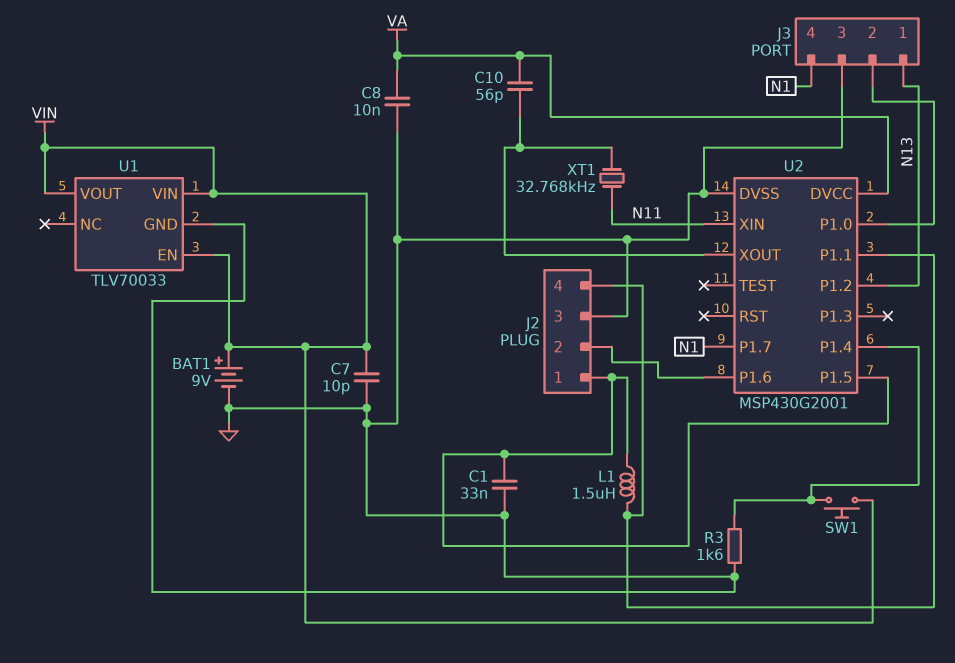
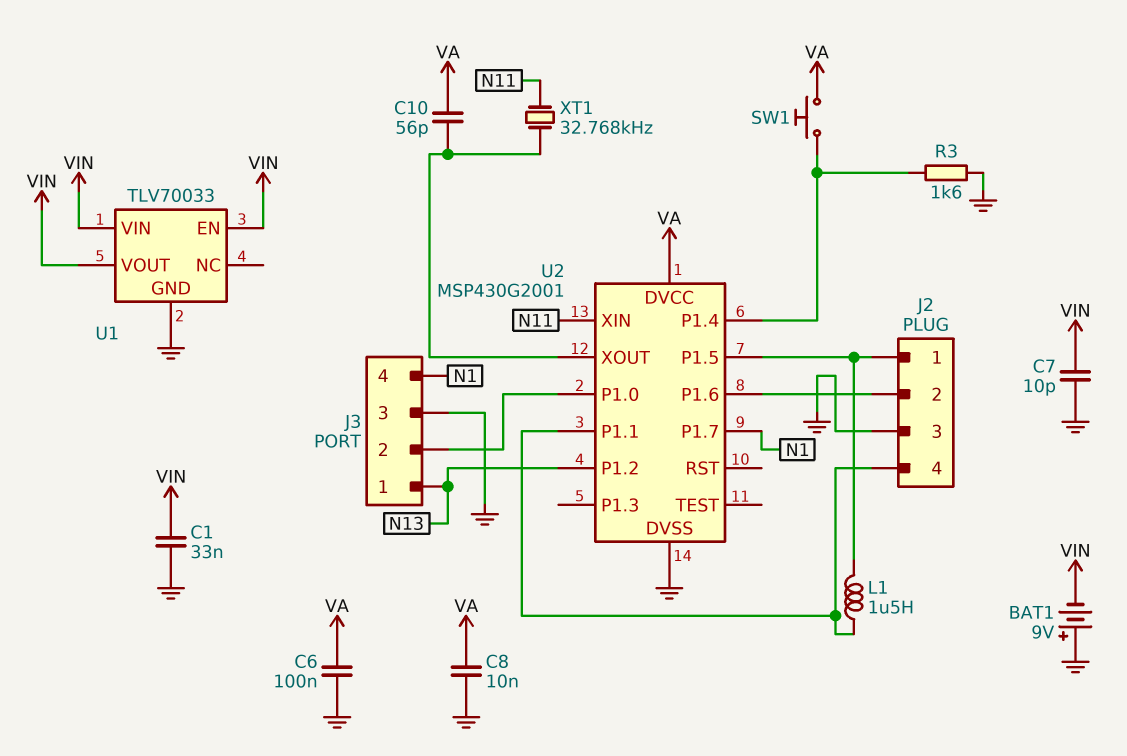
BAT1: 9V (plus VIN, minus GND) -> 9V (plus GND, minus VIN)
C1: 33nF (GND, J2/1) -> 33nF (GND, VIN)
C6: none -> 100nF (GND, VA)
SW1: button (U2/P1.4, VIN) -> button (U2/P1.4, VA)

